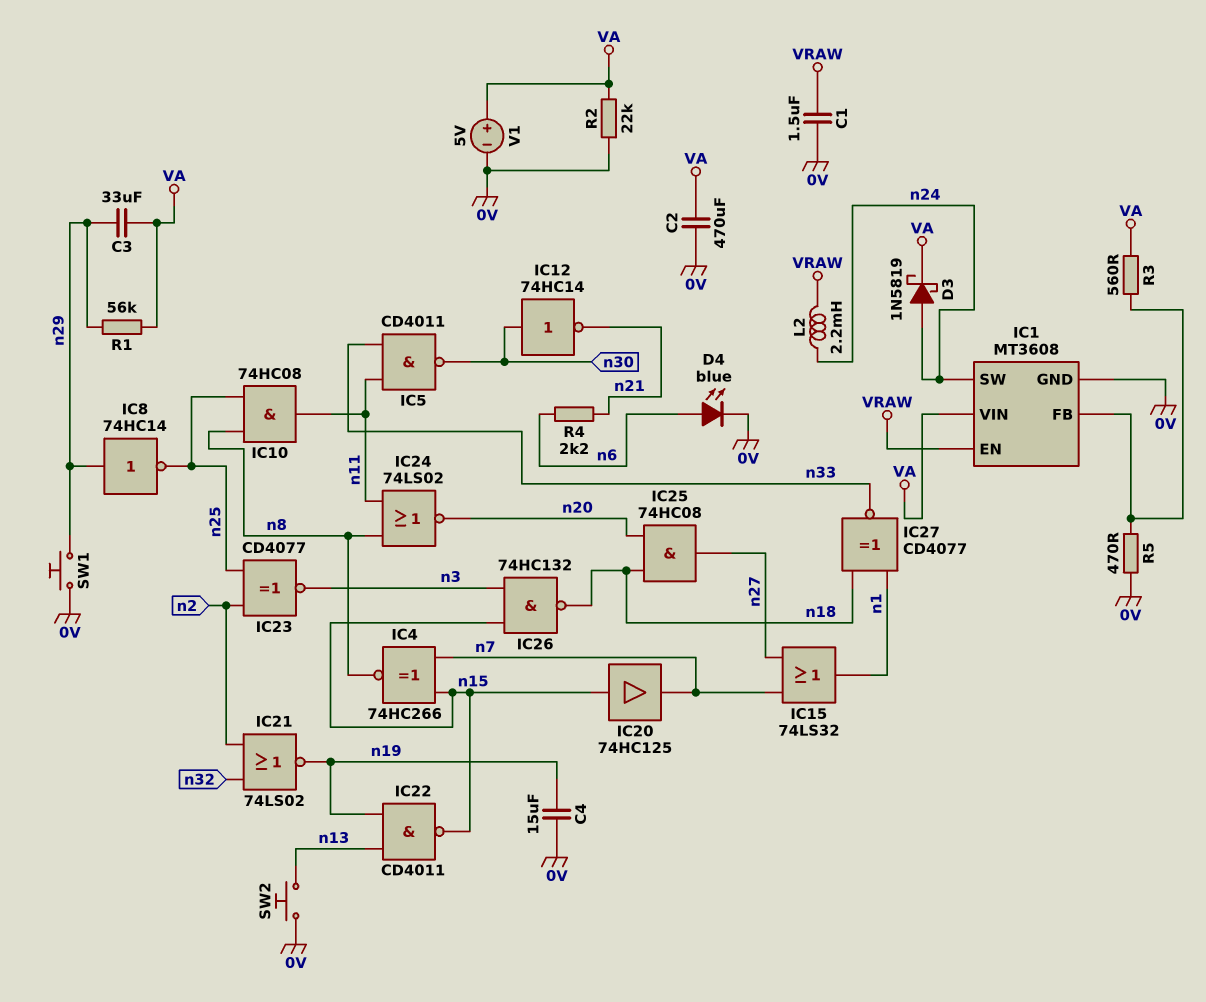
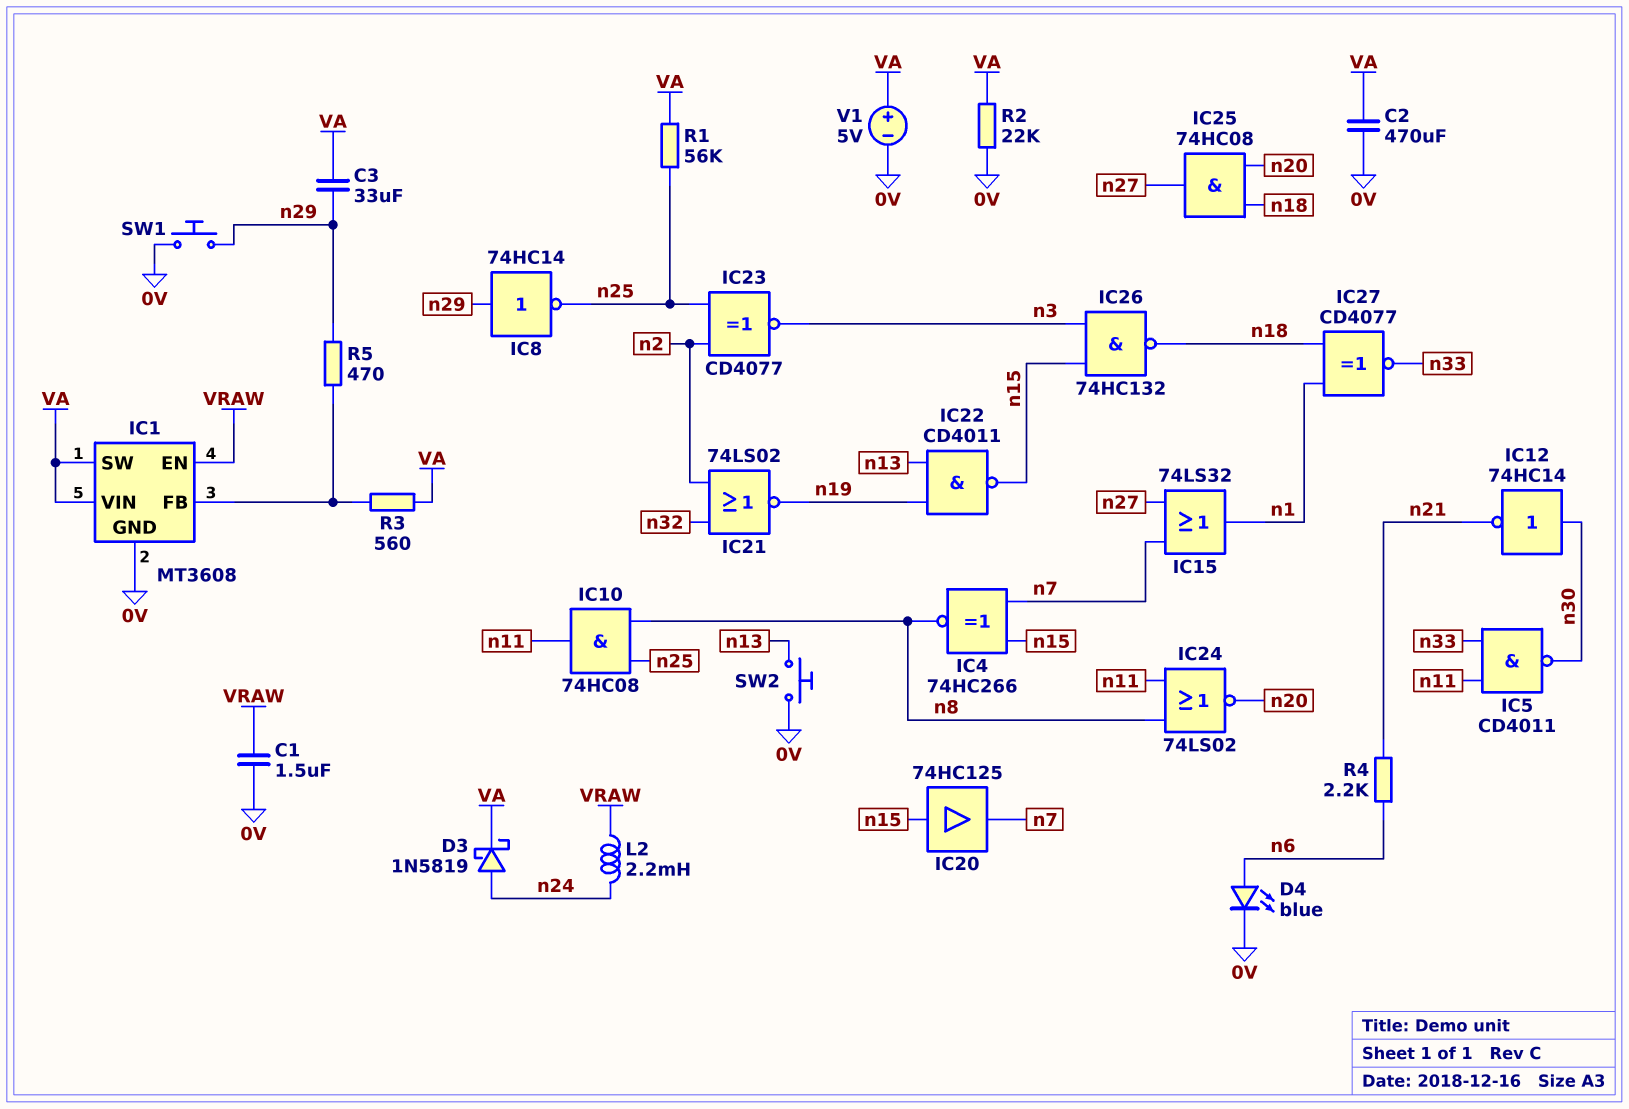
C4: 15uF (0V, n19) -> none
IC1 pin SW: n24 -> VA
R1: 56k (VA, n29) -> 56k (VA, n25)
R5: 470 (0V, IC1/FB) -> 470 (IC1/FB, n29)

